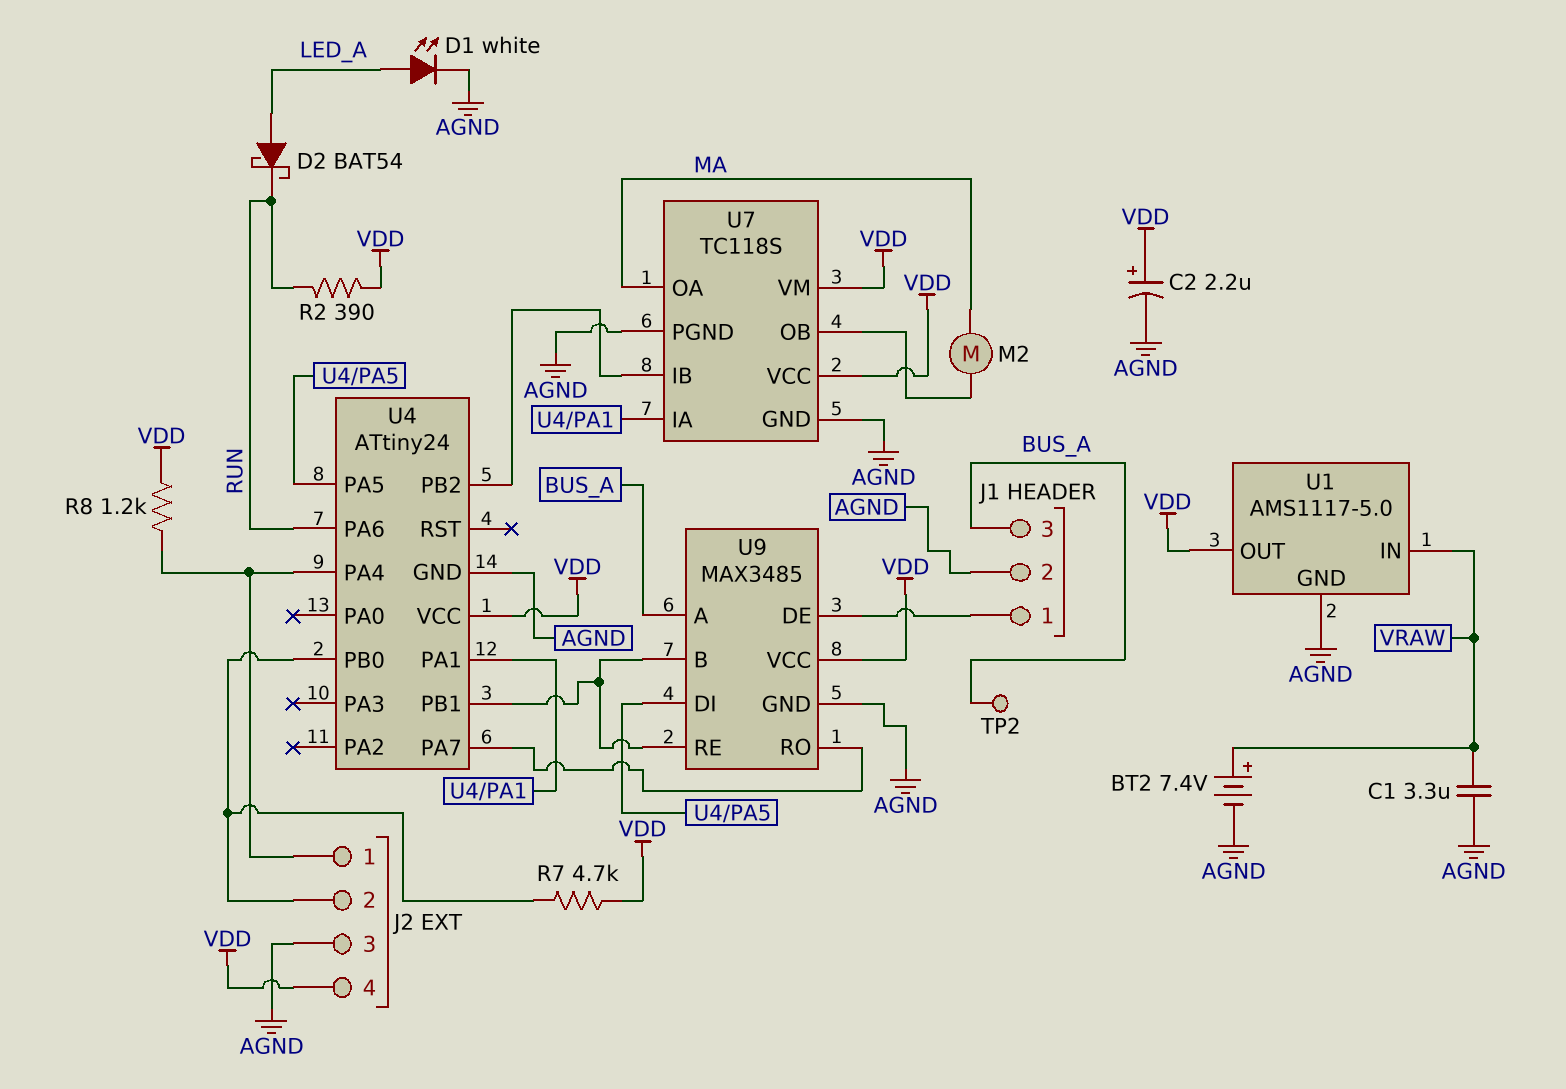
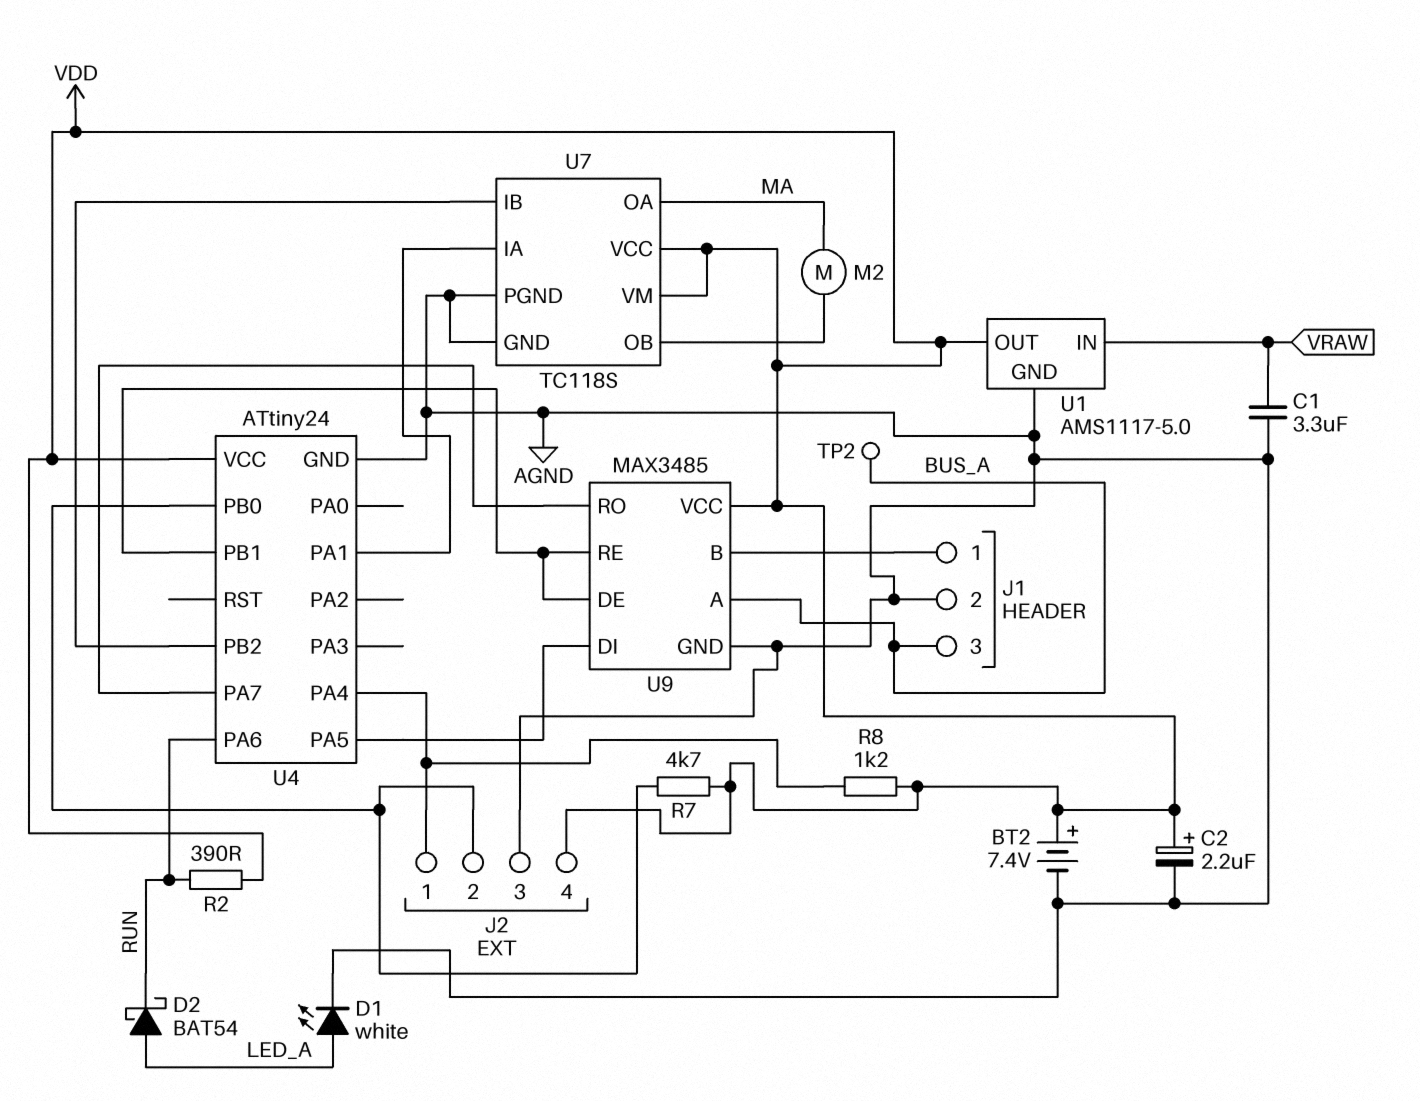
BT2: 7.4V (plus VRAW, minus AGND) -> 7.4V (plus VDD, minus AGND)
U9 pin B: U4/PB1 -> J1/1
U9 pin DE: J1/1 -> U4/PB1

